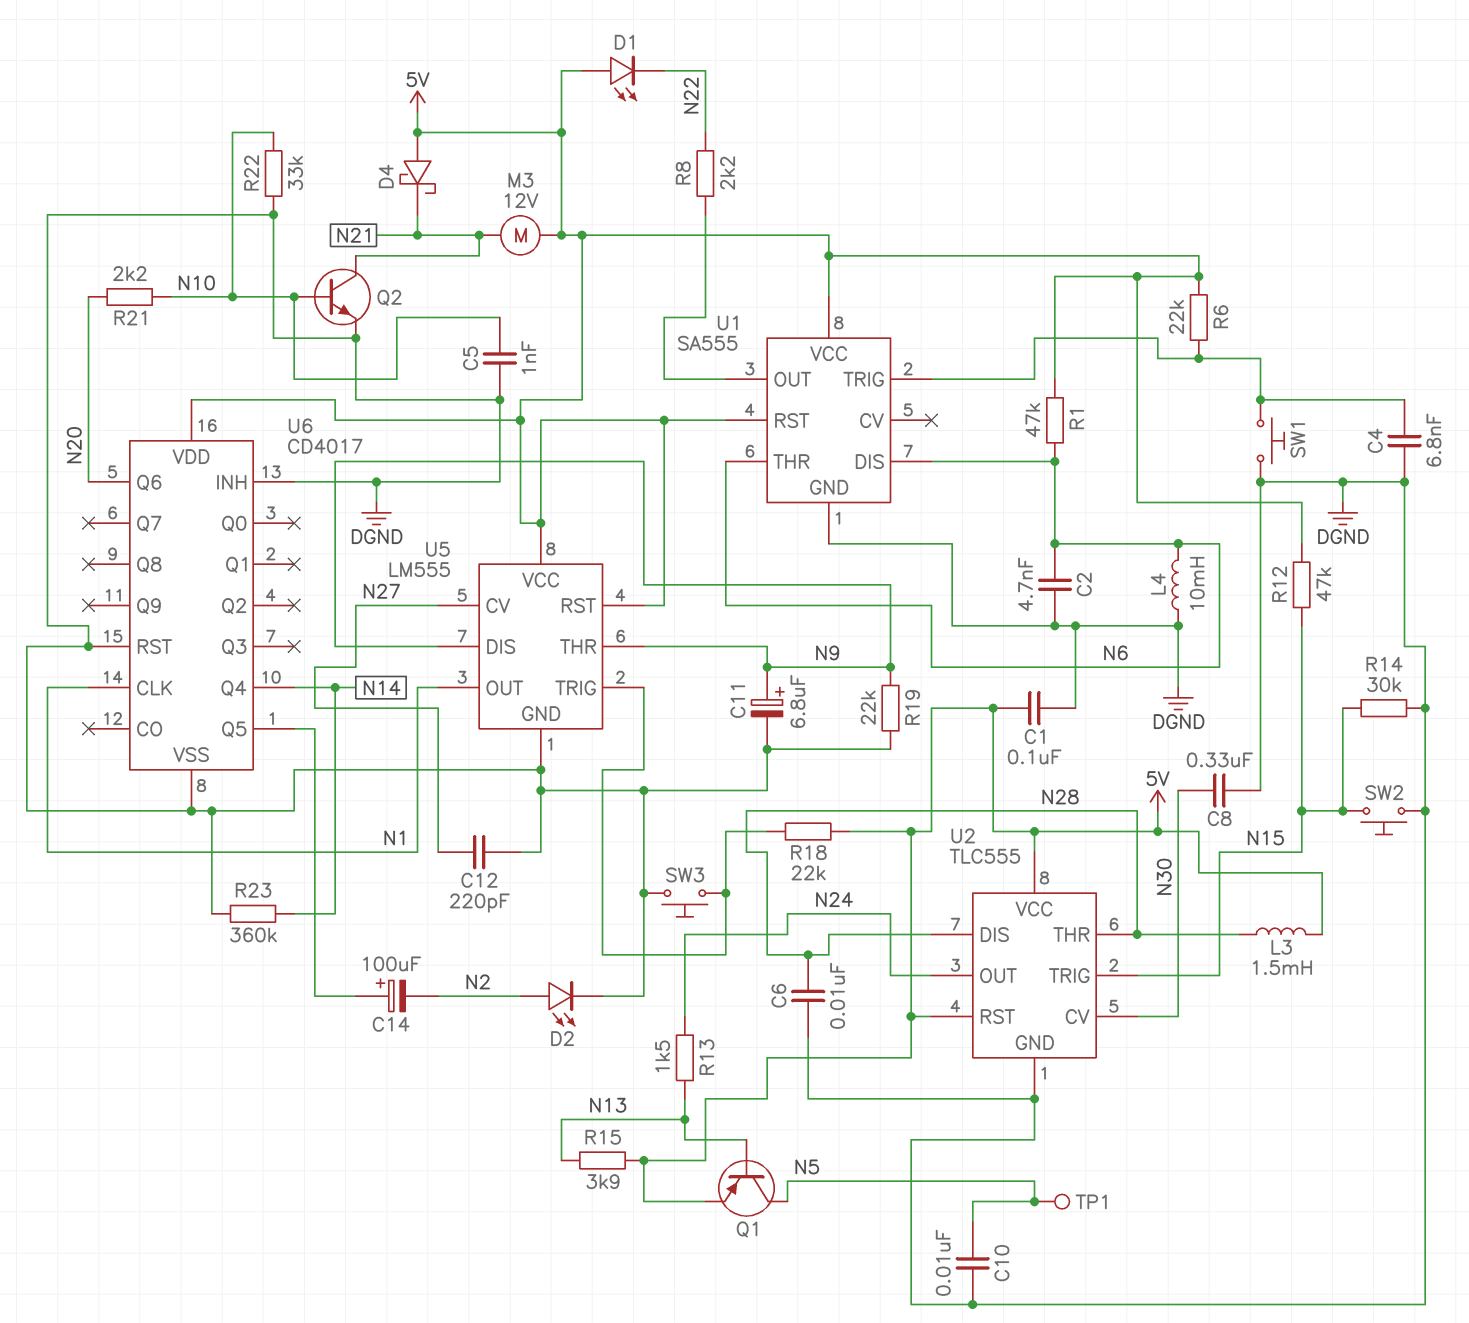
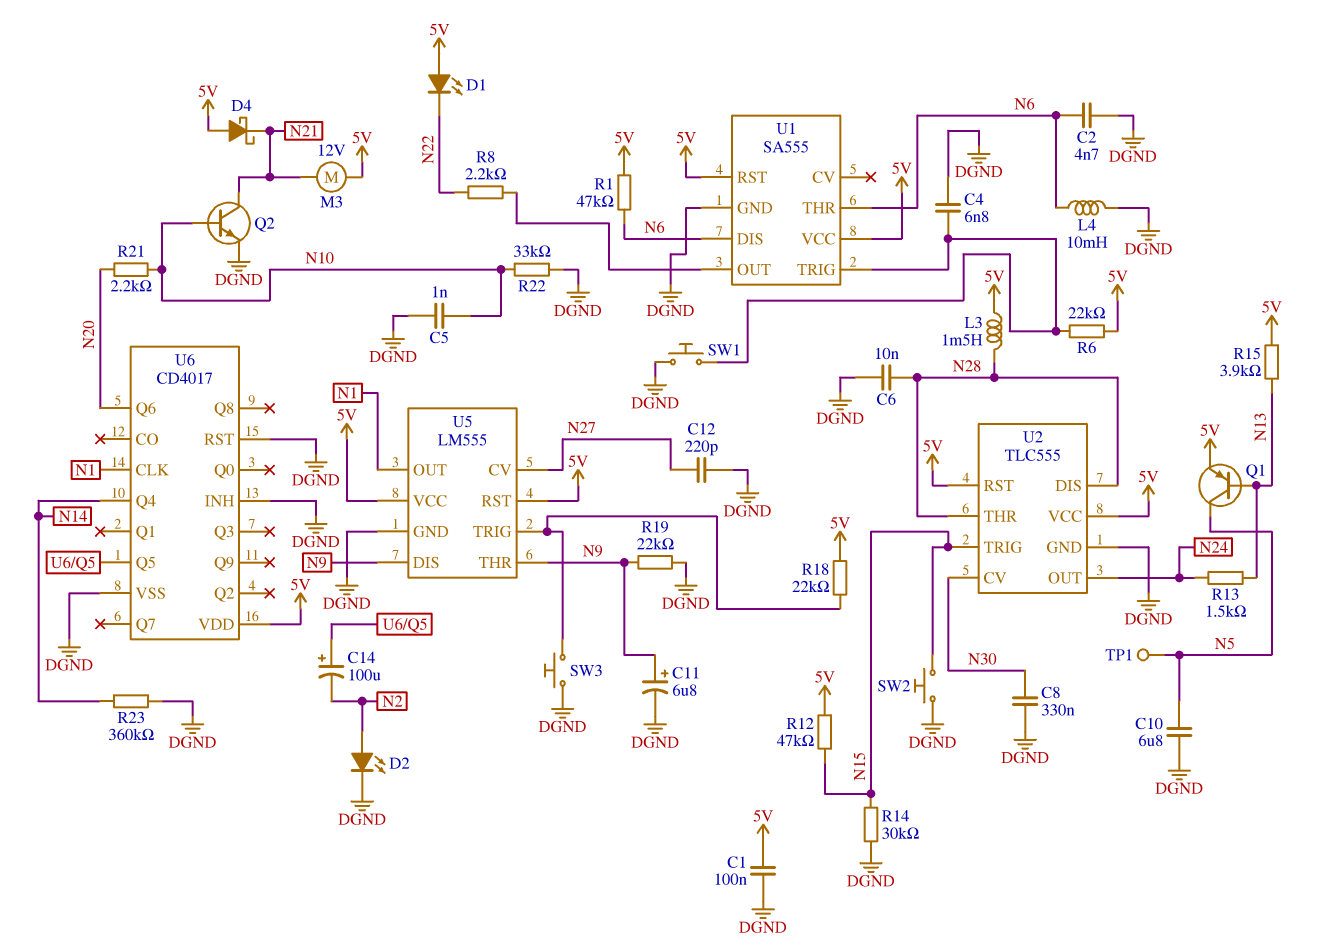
C10: 10nF (DGND, N5) -> 6.8uF (DGND, N5)

